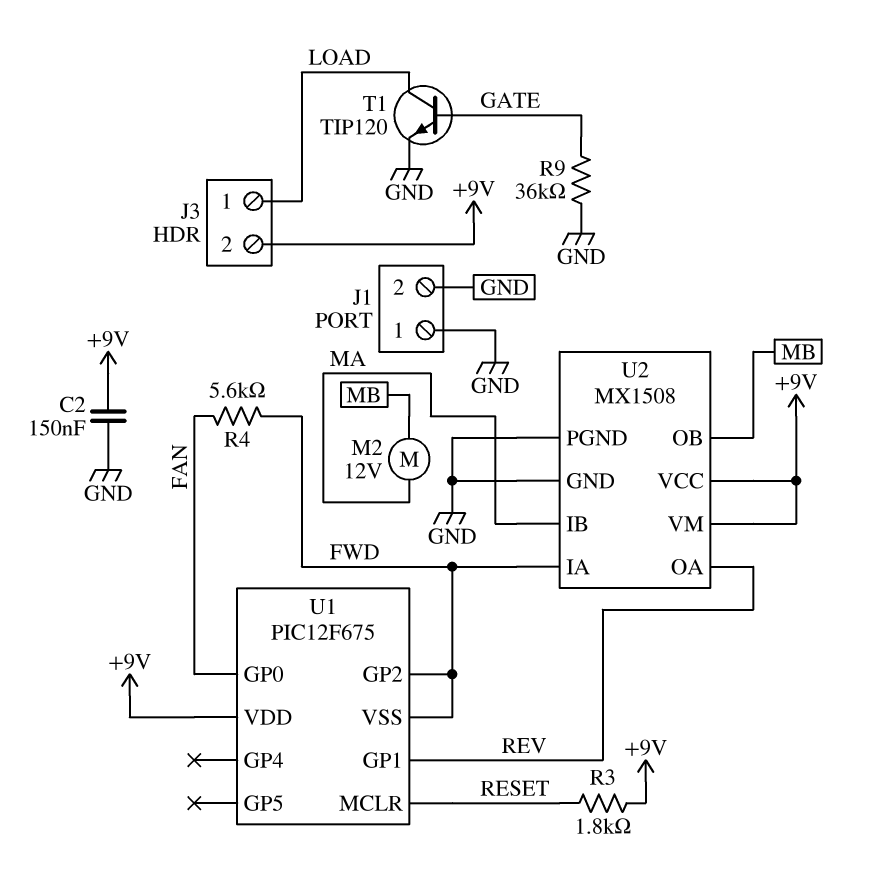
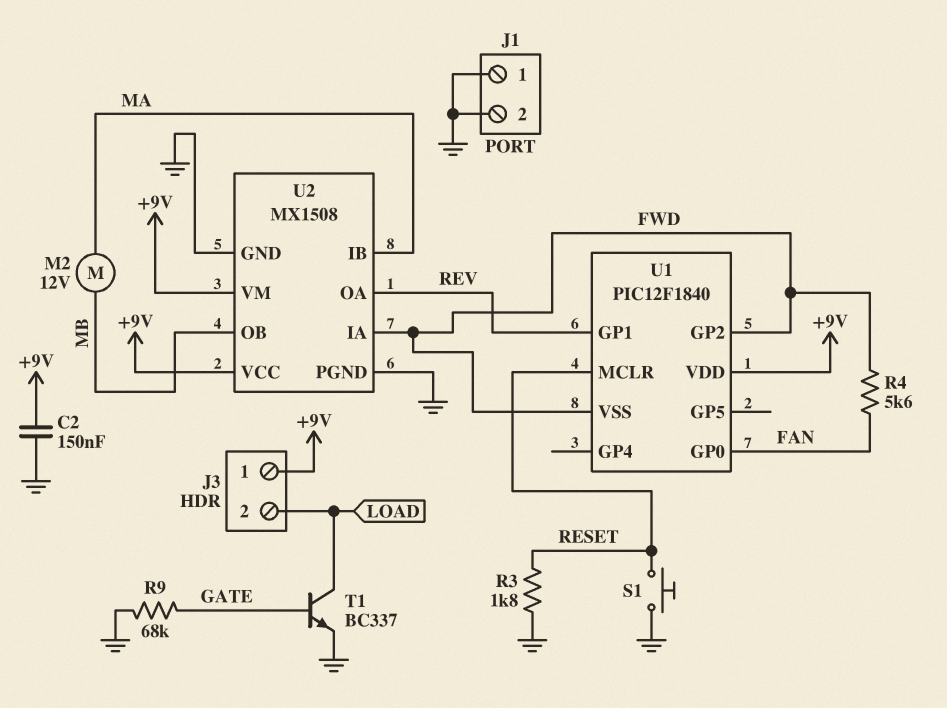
J3 pin 1: LOAD -> +9V
J3 pin 2: +9V -> LOAD
R3: 1.8k (+9V, RESET) -> 1.8k (GND, RESET)
R9: 36k (GATE, GND) -> 68k (GATE, GND)
S1: none -> button (GND, RESET)
T1: NPN TIP120 (B GATE, C LOAD, E GND) -> NPN BC337 (B GATE, C LOAD, E GND)
U1: PIC12F675 -> PIC12F1840

